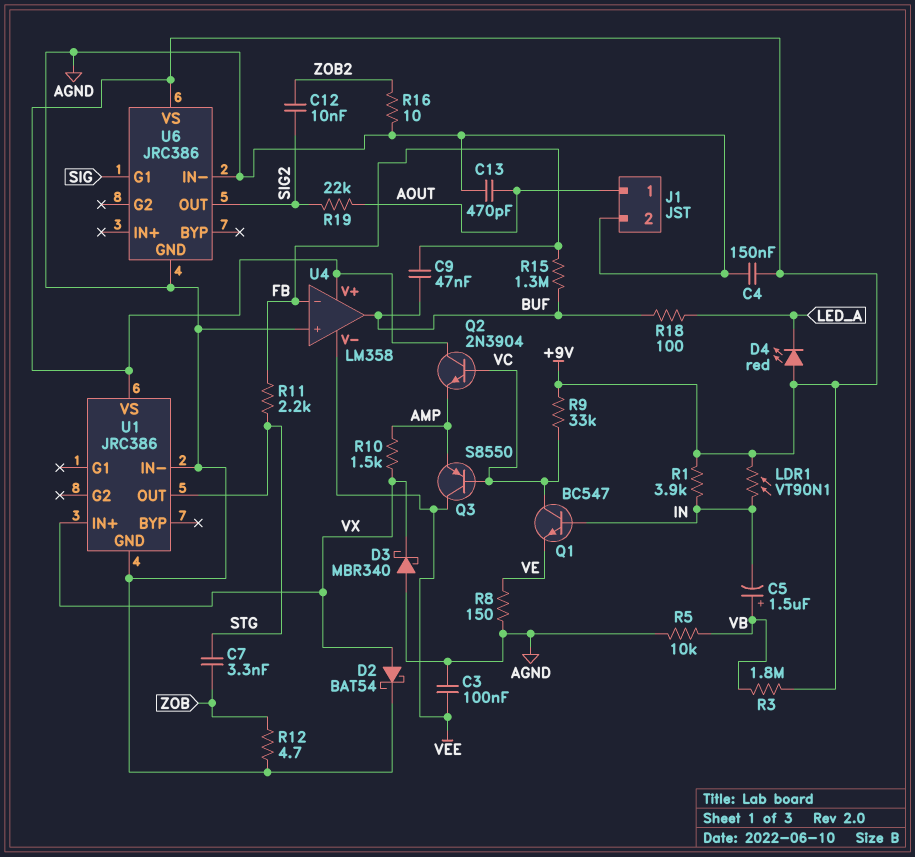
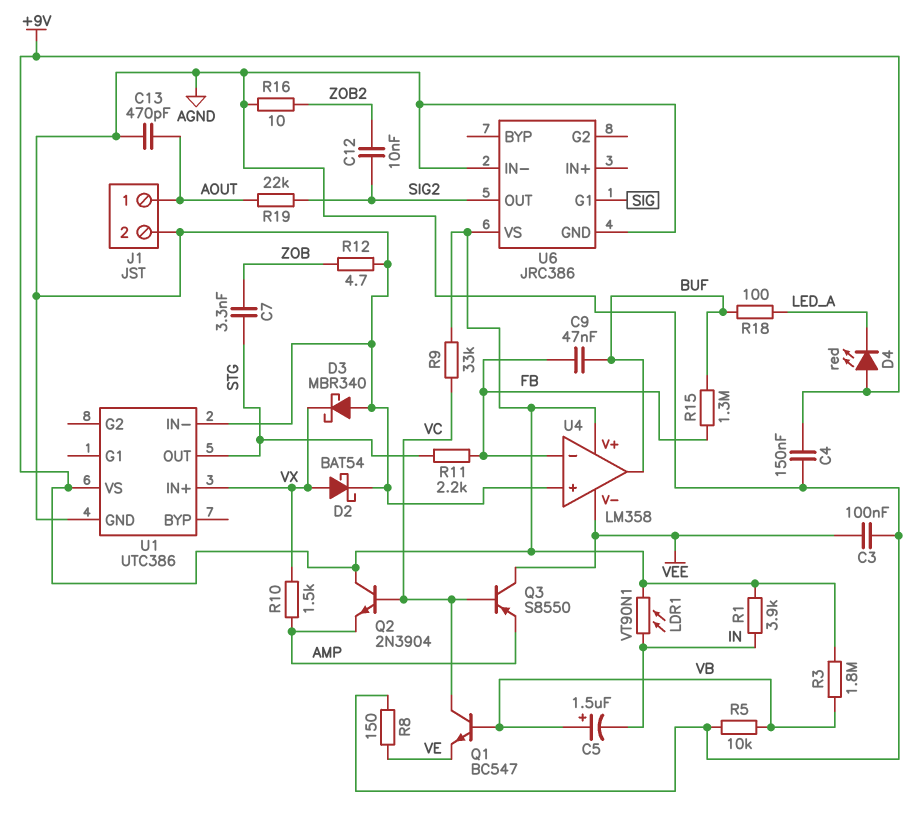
Q1: NPN BC547 (B IN, C VC, E VE) -> NPN BC547 (B VB, C VC, E VE)
U1: JRC386 -> UTC386

